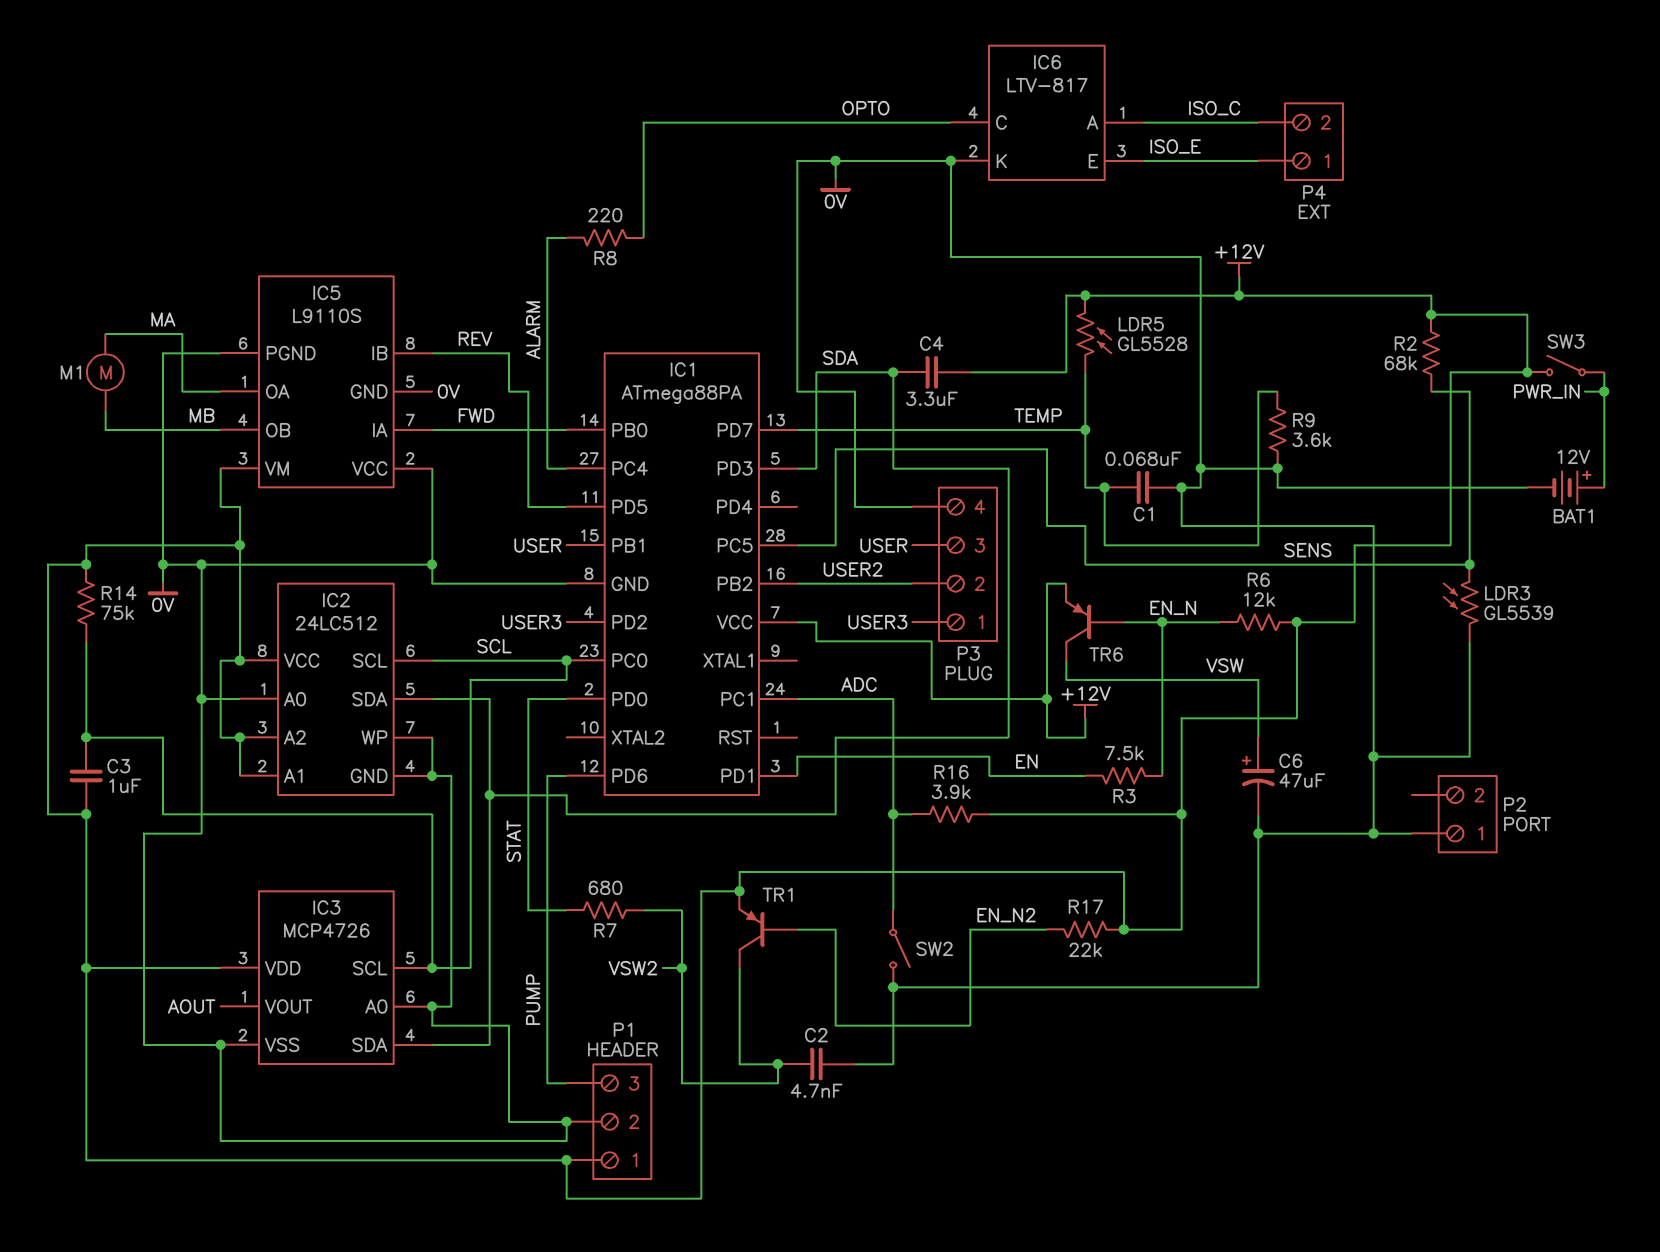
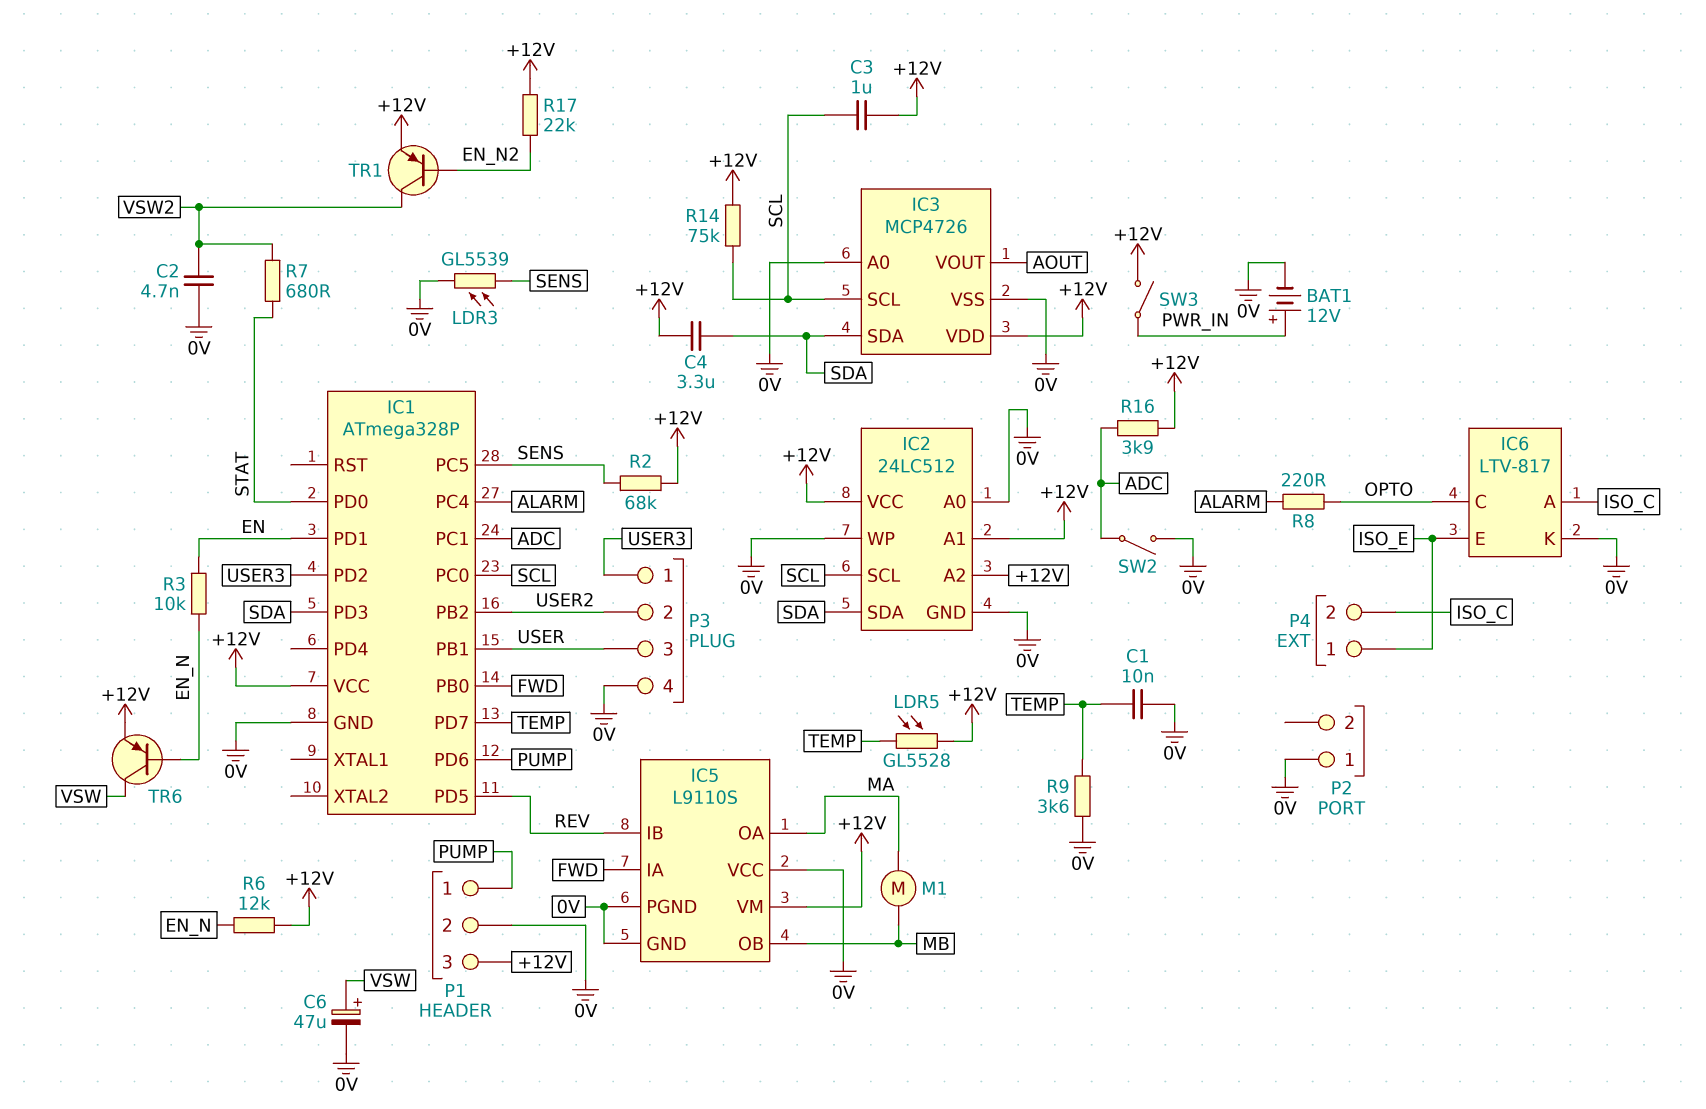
C1: 68nF (0V, TEMP) -> 10nF (0V, TEMP)
IC1: ATmega88PA -> ATmega328P
P1 pin 1: +12V -> PUMP
P1 pin 3: PUMP -> +12V
R3: 7.5k (EN, EN_N) -> 10k (EN, EN_N)

